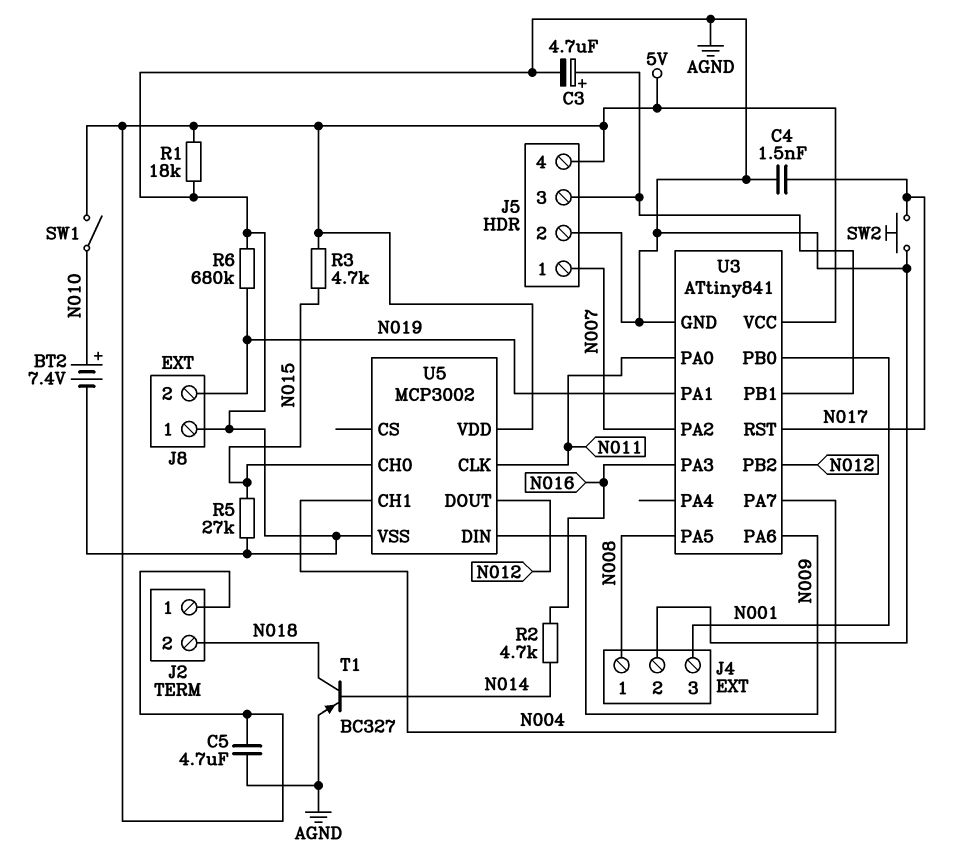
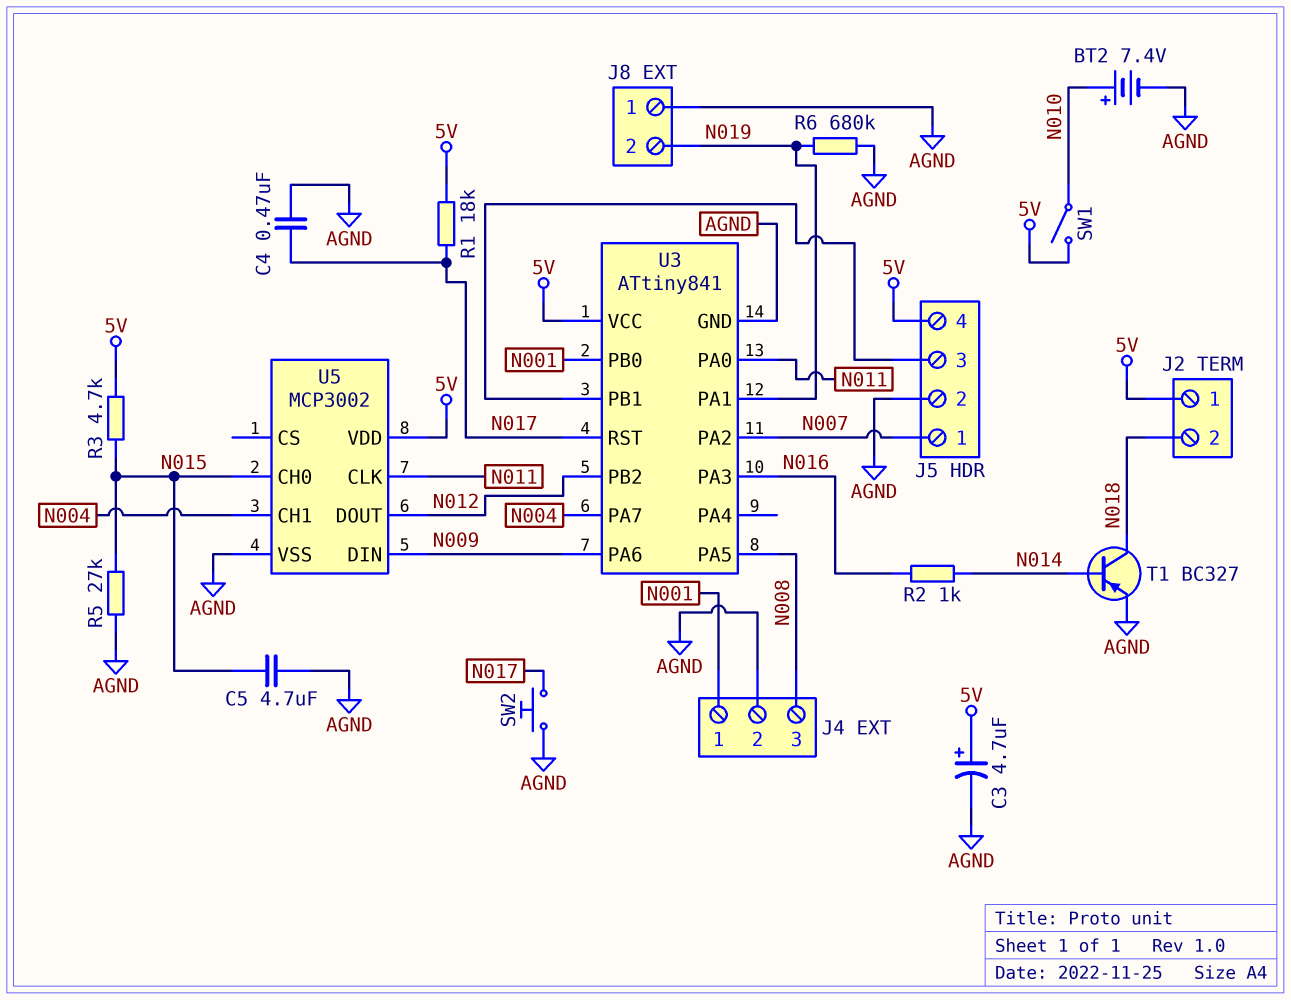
C3: 4.7uF (plus J5/3, minus AGND) -> 4.7uF (plus 5V, minus AGND)
C4: 1.5nF (AGND, N017) -> 470nF (AGND, N017)
C5: 4.7uF (5V, AGND) -> 4.7uF (AGND, N015)
J4 pin 1: N008 -> N001
J4 pin 3: N001 -> N008
R1: 18k (5V, AGND) -> 18k (5V, N017)
R2: 4.7k (N014, N016) -> 1k (N014, N016)

